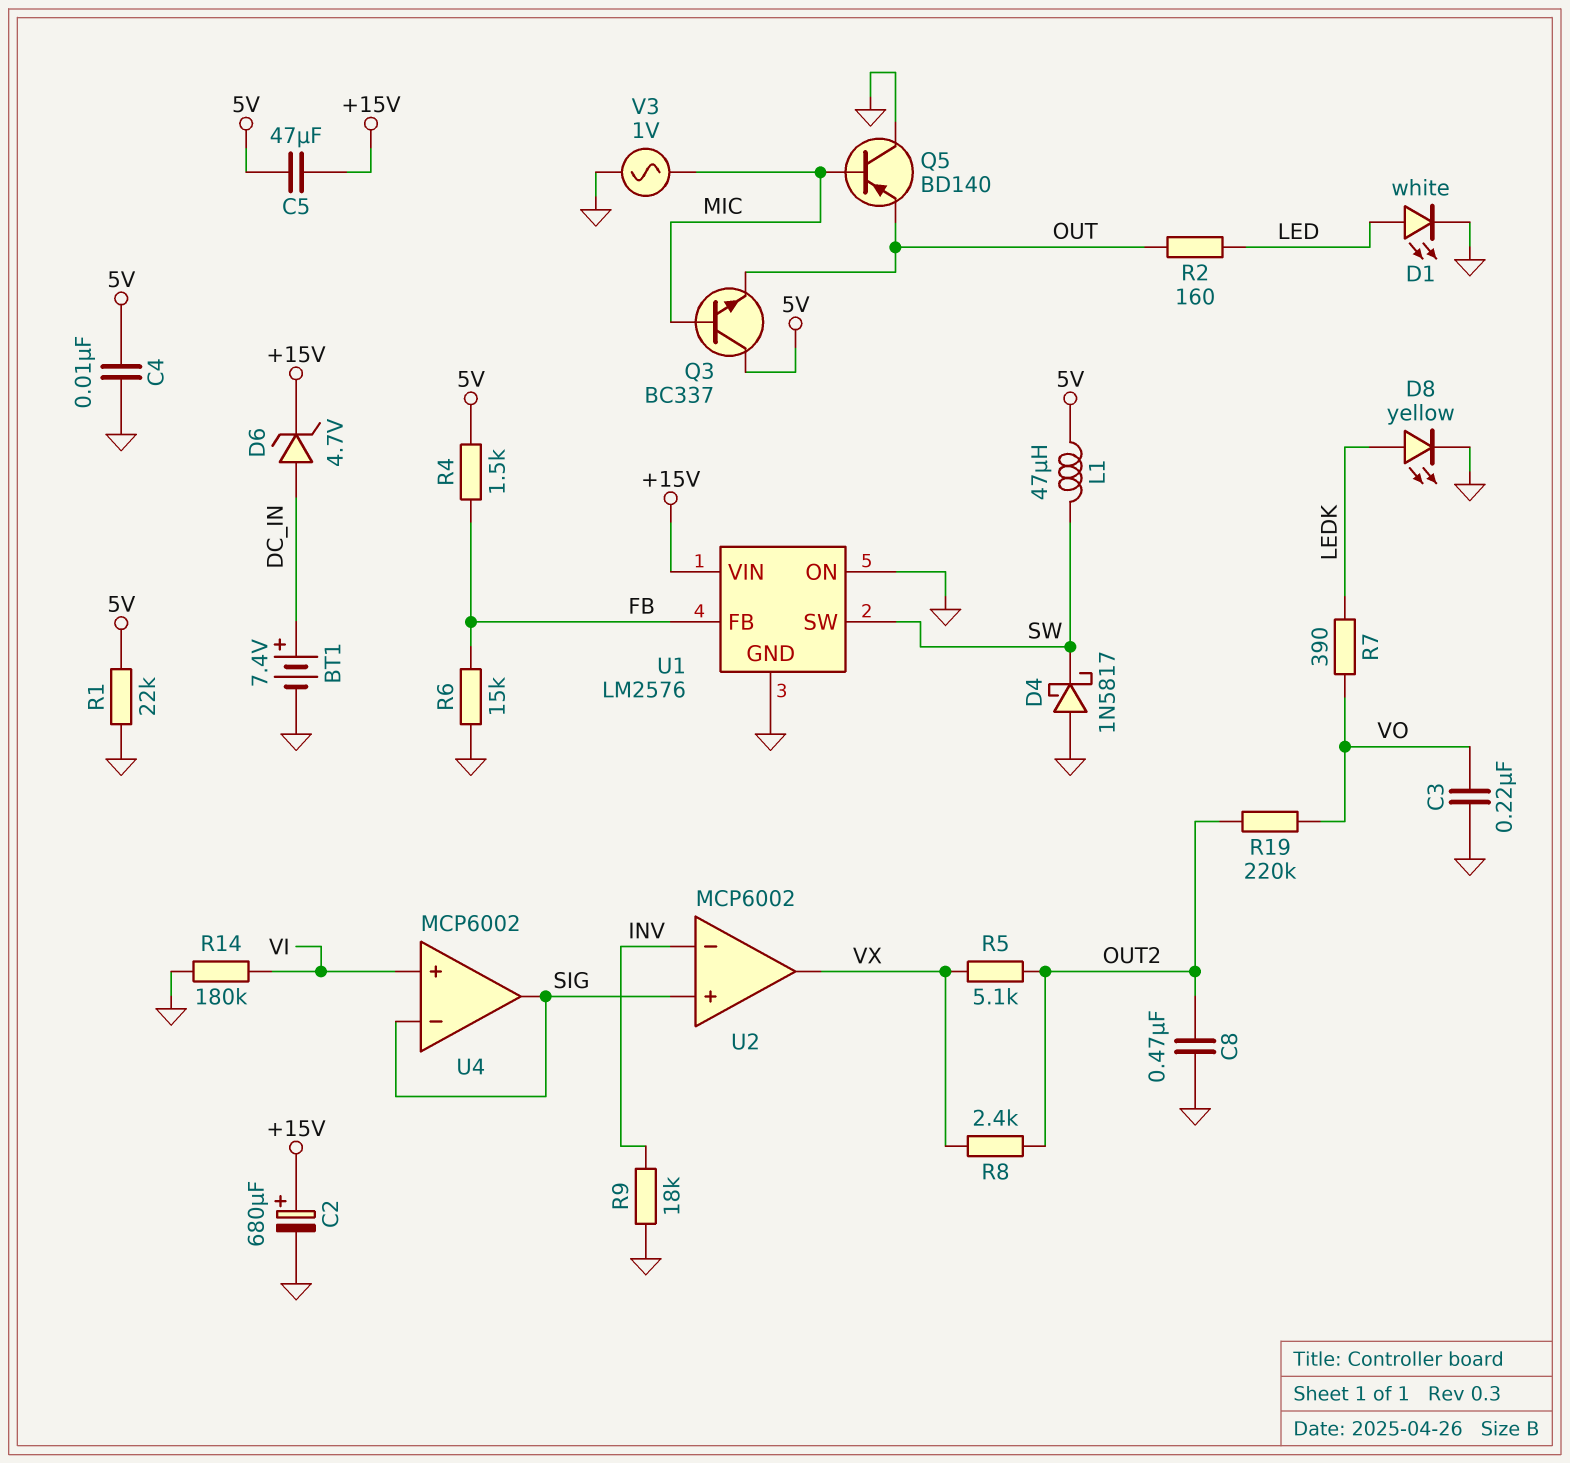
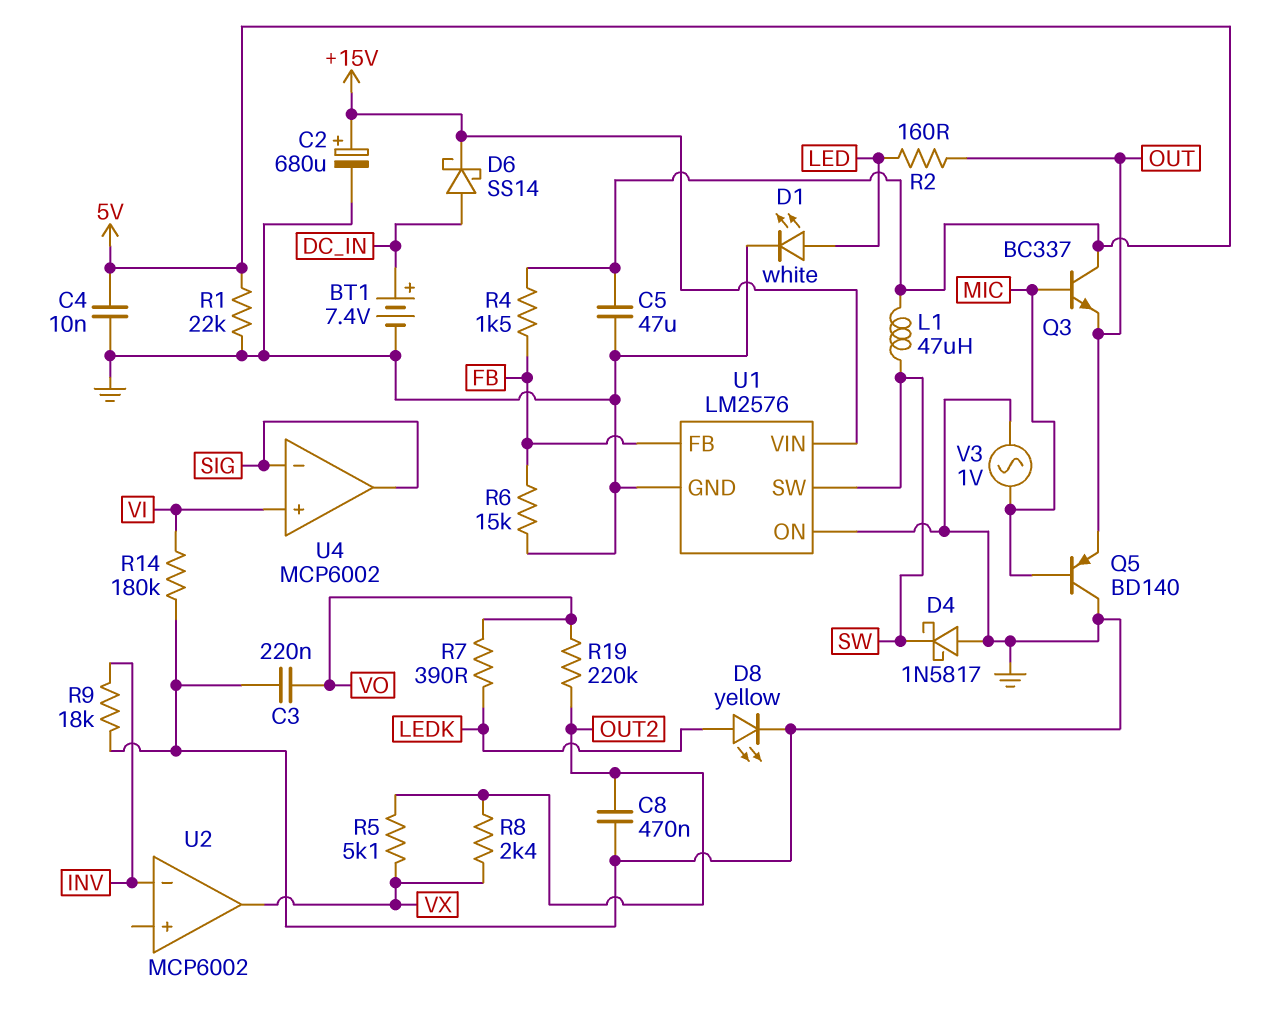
C5: 47uF (+15V, 5V) -> 47uF (5V, GND)
D6: zener 4.7V (A DC_IN, K +15V) -> schottky SS14 (A DC_IN, K +15V)
U2 pin in+: SIG -> none

